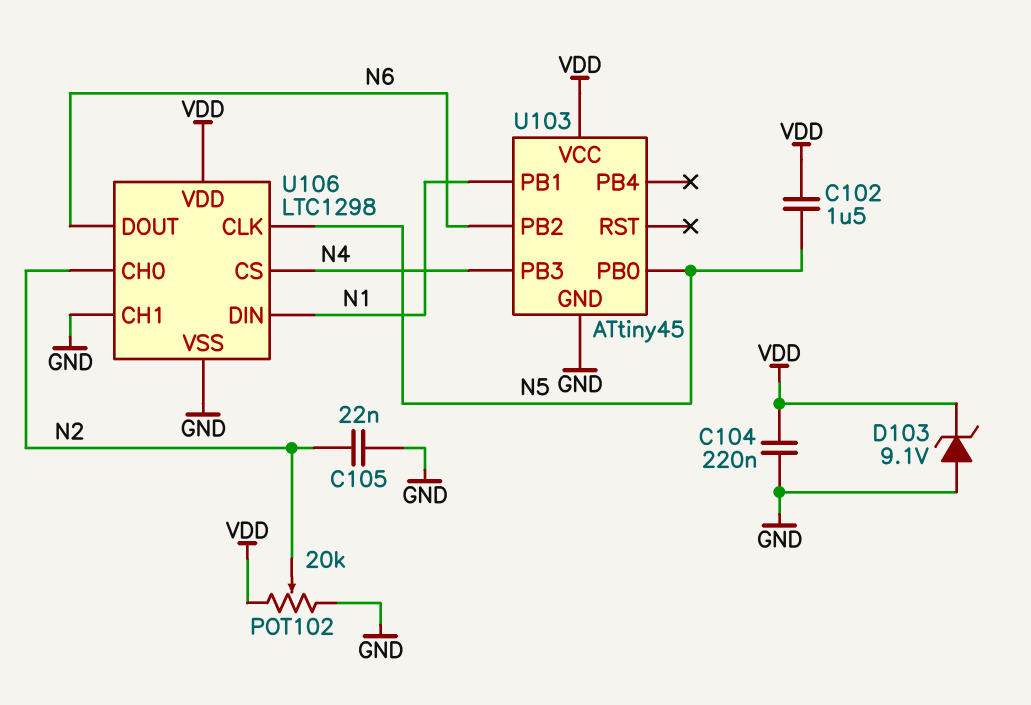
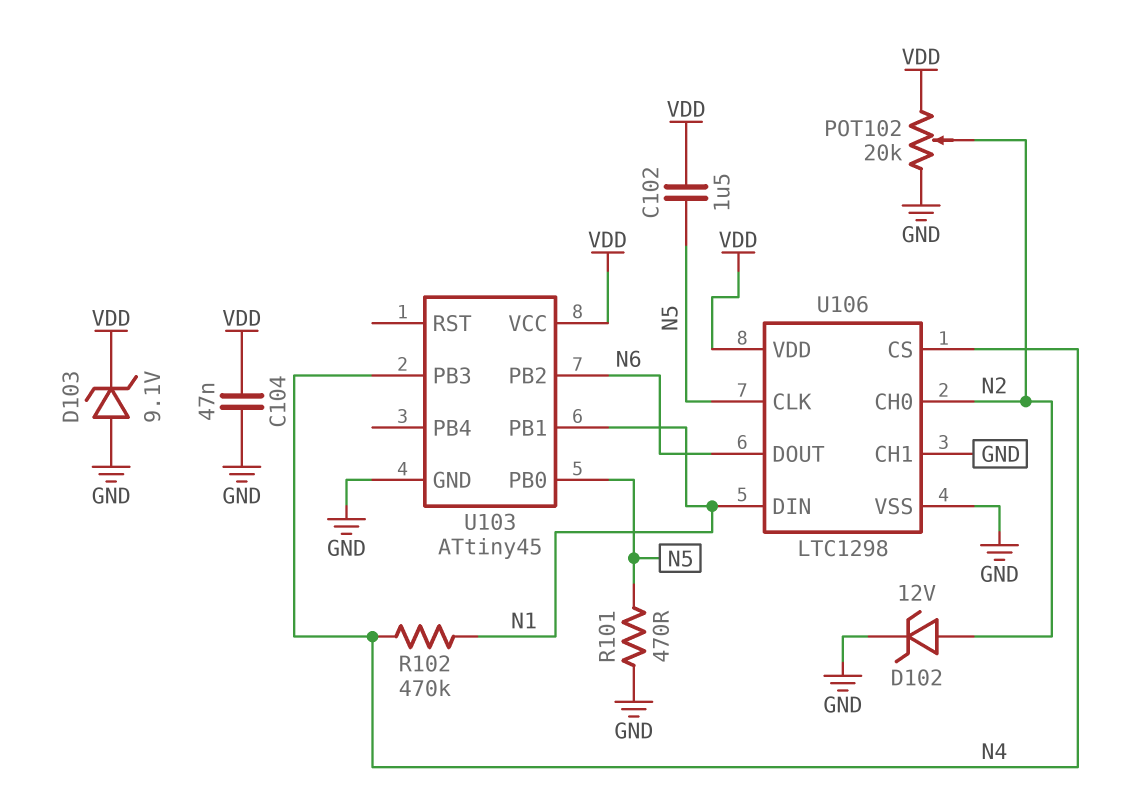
C104: 220nF (GND, VDD) -> 47nF (GND, VDD)
C105: 22nF (GND, N2) -> none
D102: none -> zener 12V (A N2, K GND)
R101: none -> 470 (GND, N5)
R102: none -> 470k (N1, N4)

